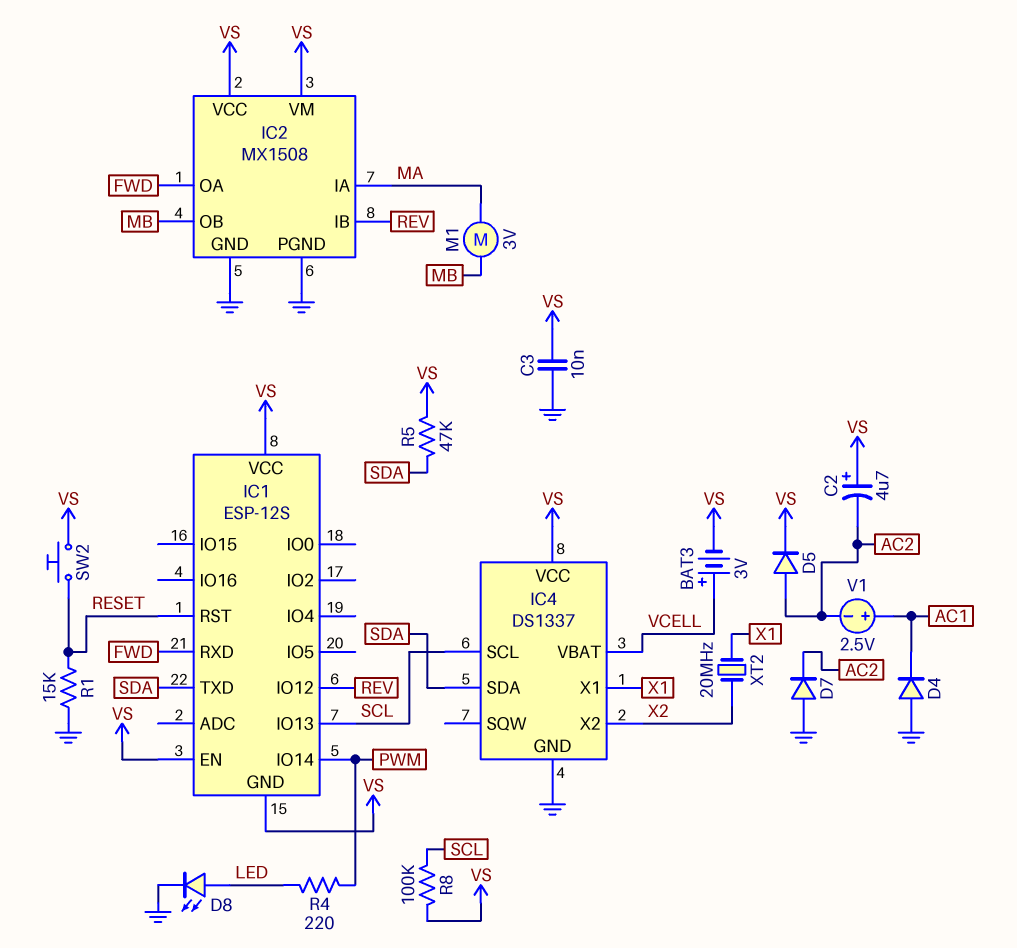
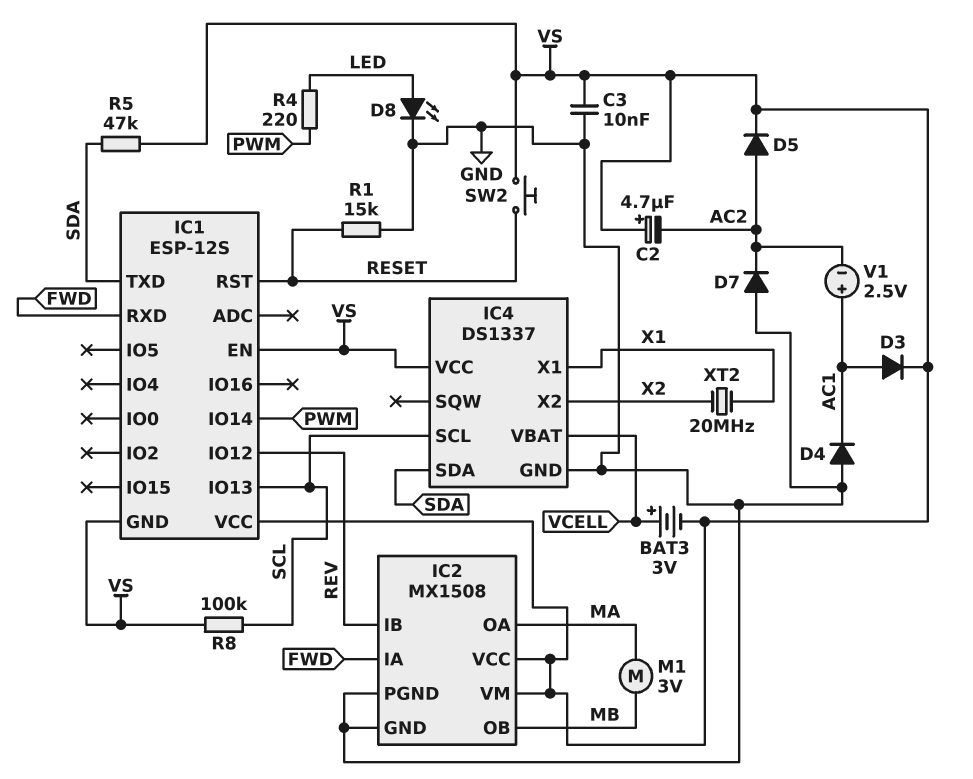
D3: none -> diode (A AC1, K VS)
IC2 pin IA: MA -> FWD
IC2 pin OA: FWD -> MA

